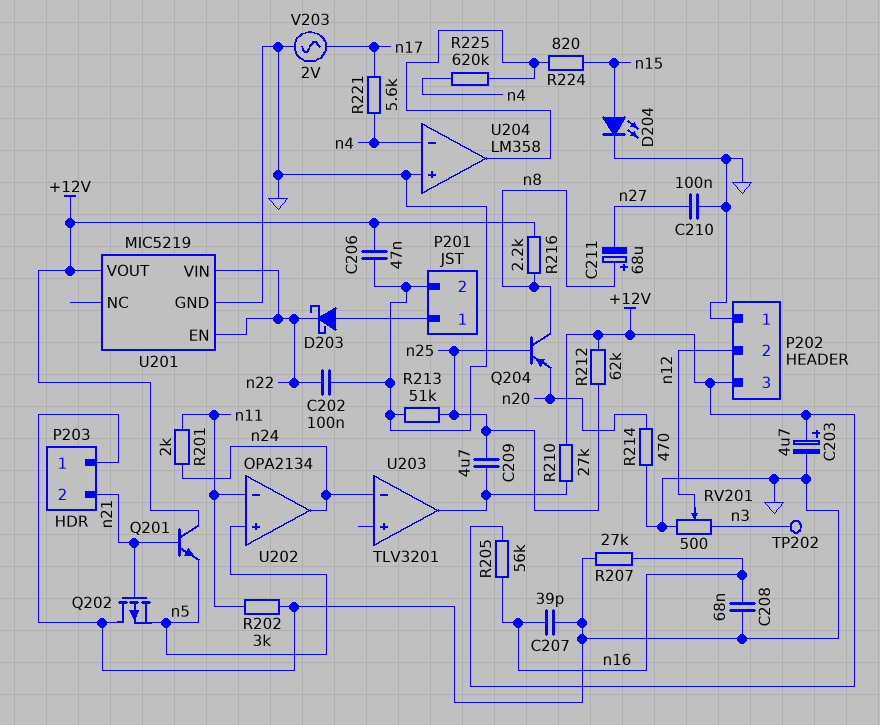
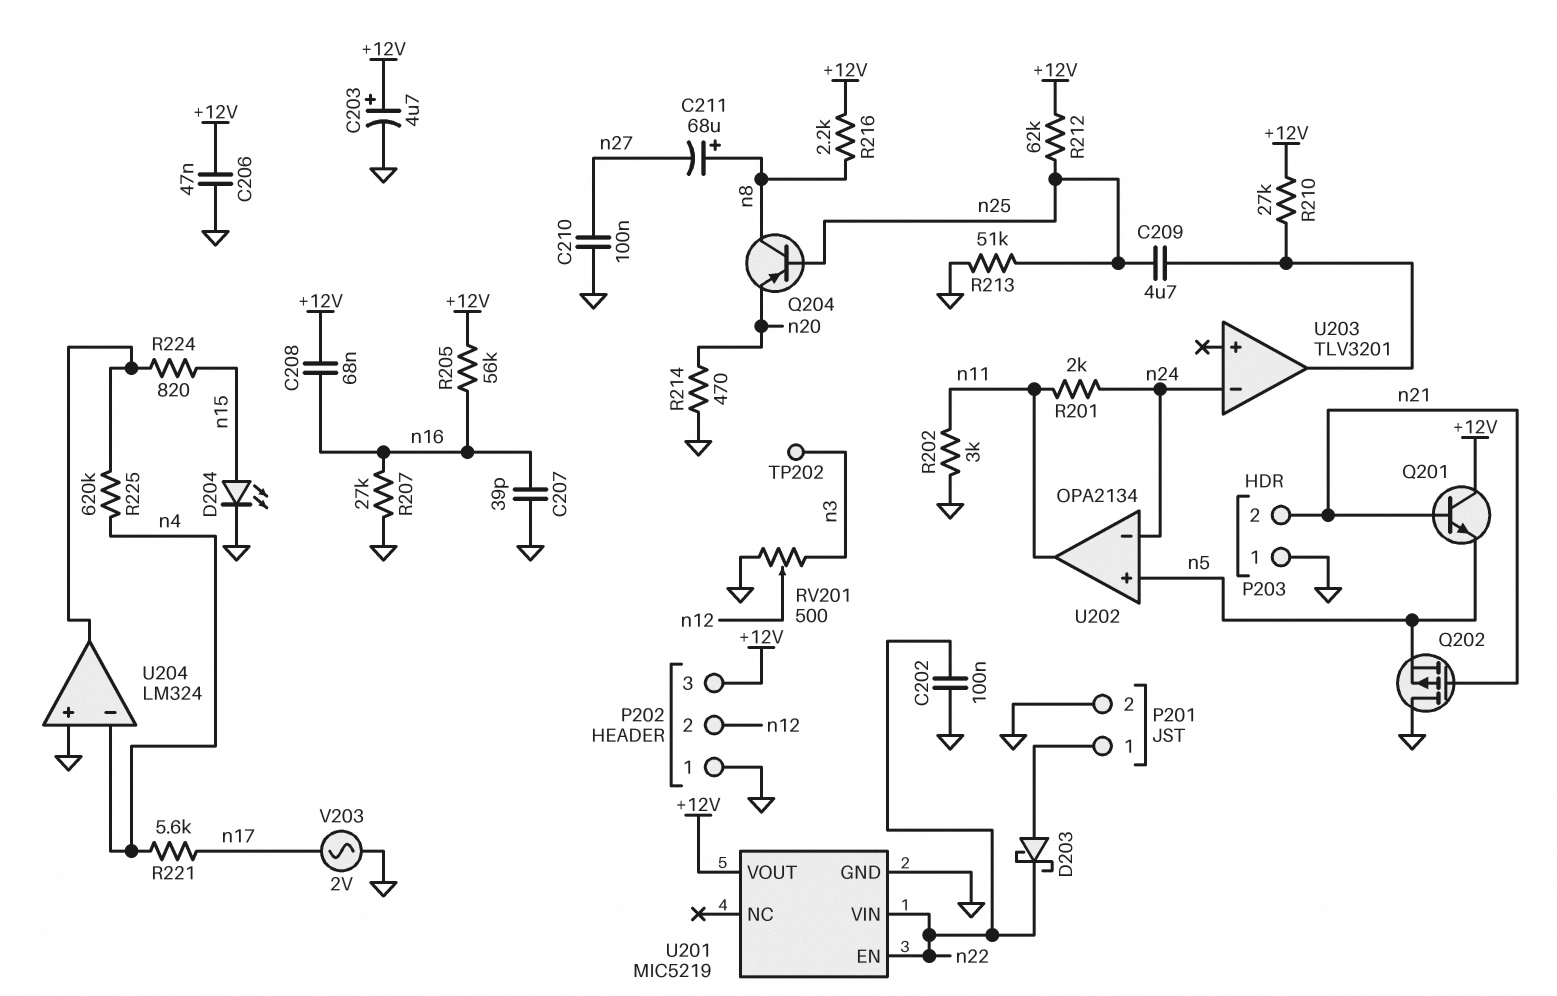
C208: 68nF (GND, n16) -> 68nF (+12V, n16)
U202 pin in-: n11 -> n24
U202 pin out: n24 -> n11
U204: LM358 -> LM324

